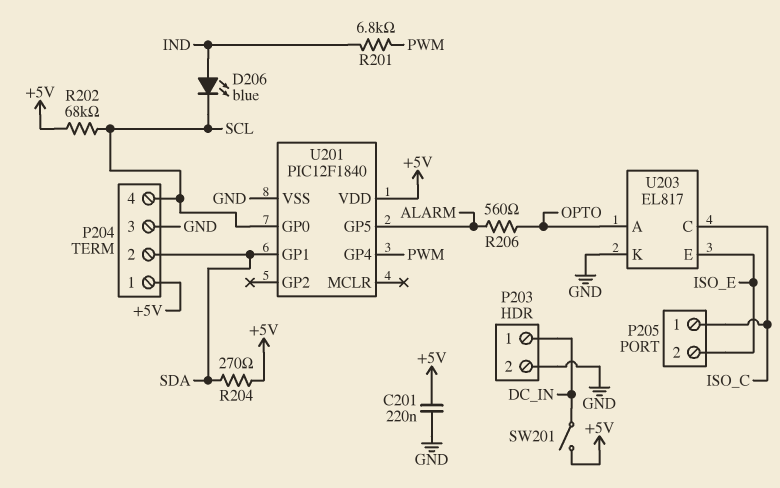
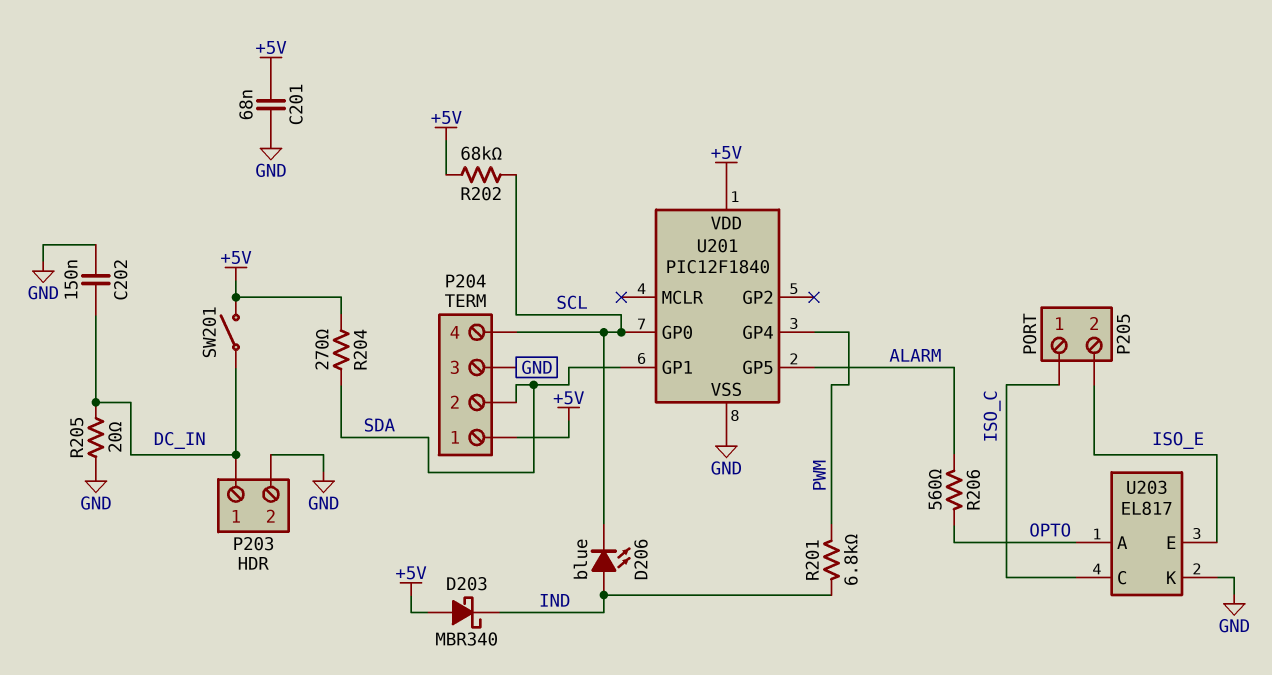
C201: 220nF (+5V, GND) -> 68nF (+5V, GND)
C202: none -> 150nF (DC_IN, GND)
D203: none -> schottky MBR340 (A +5V, K IND)
R205: none -> 20 (DC_IN, GND)

